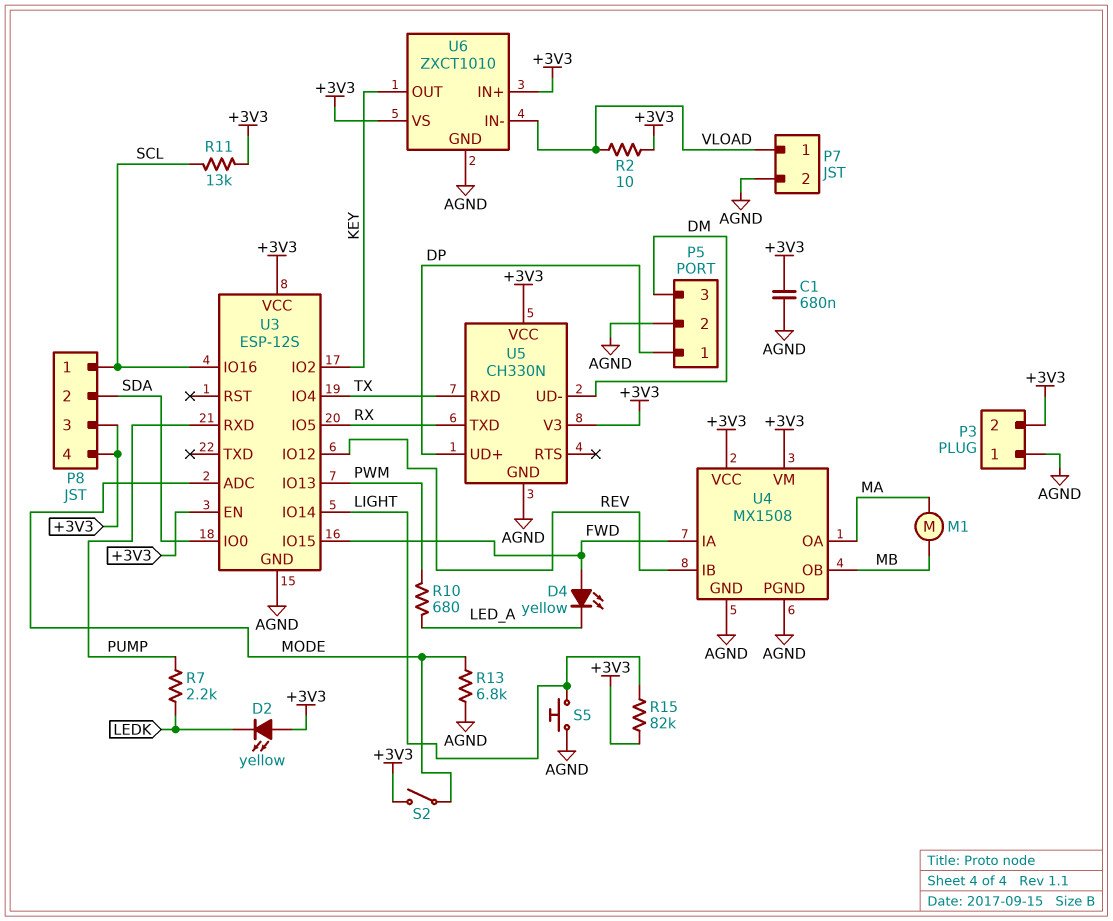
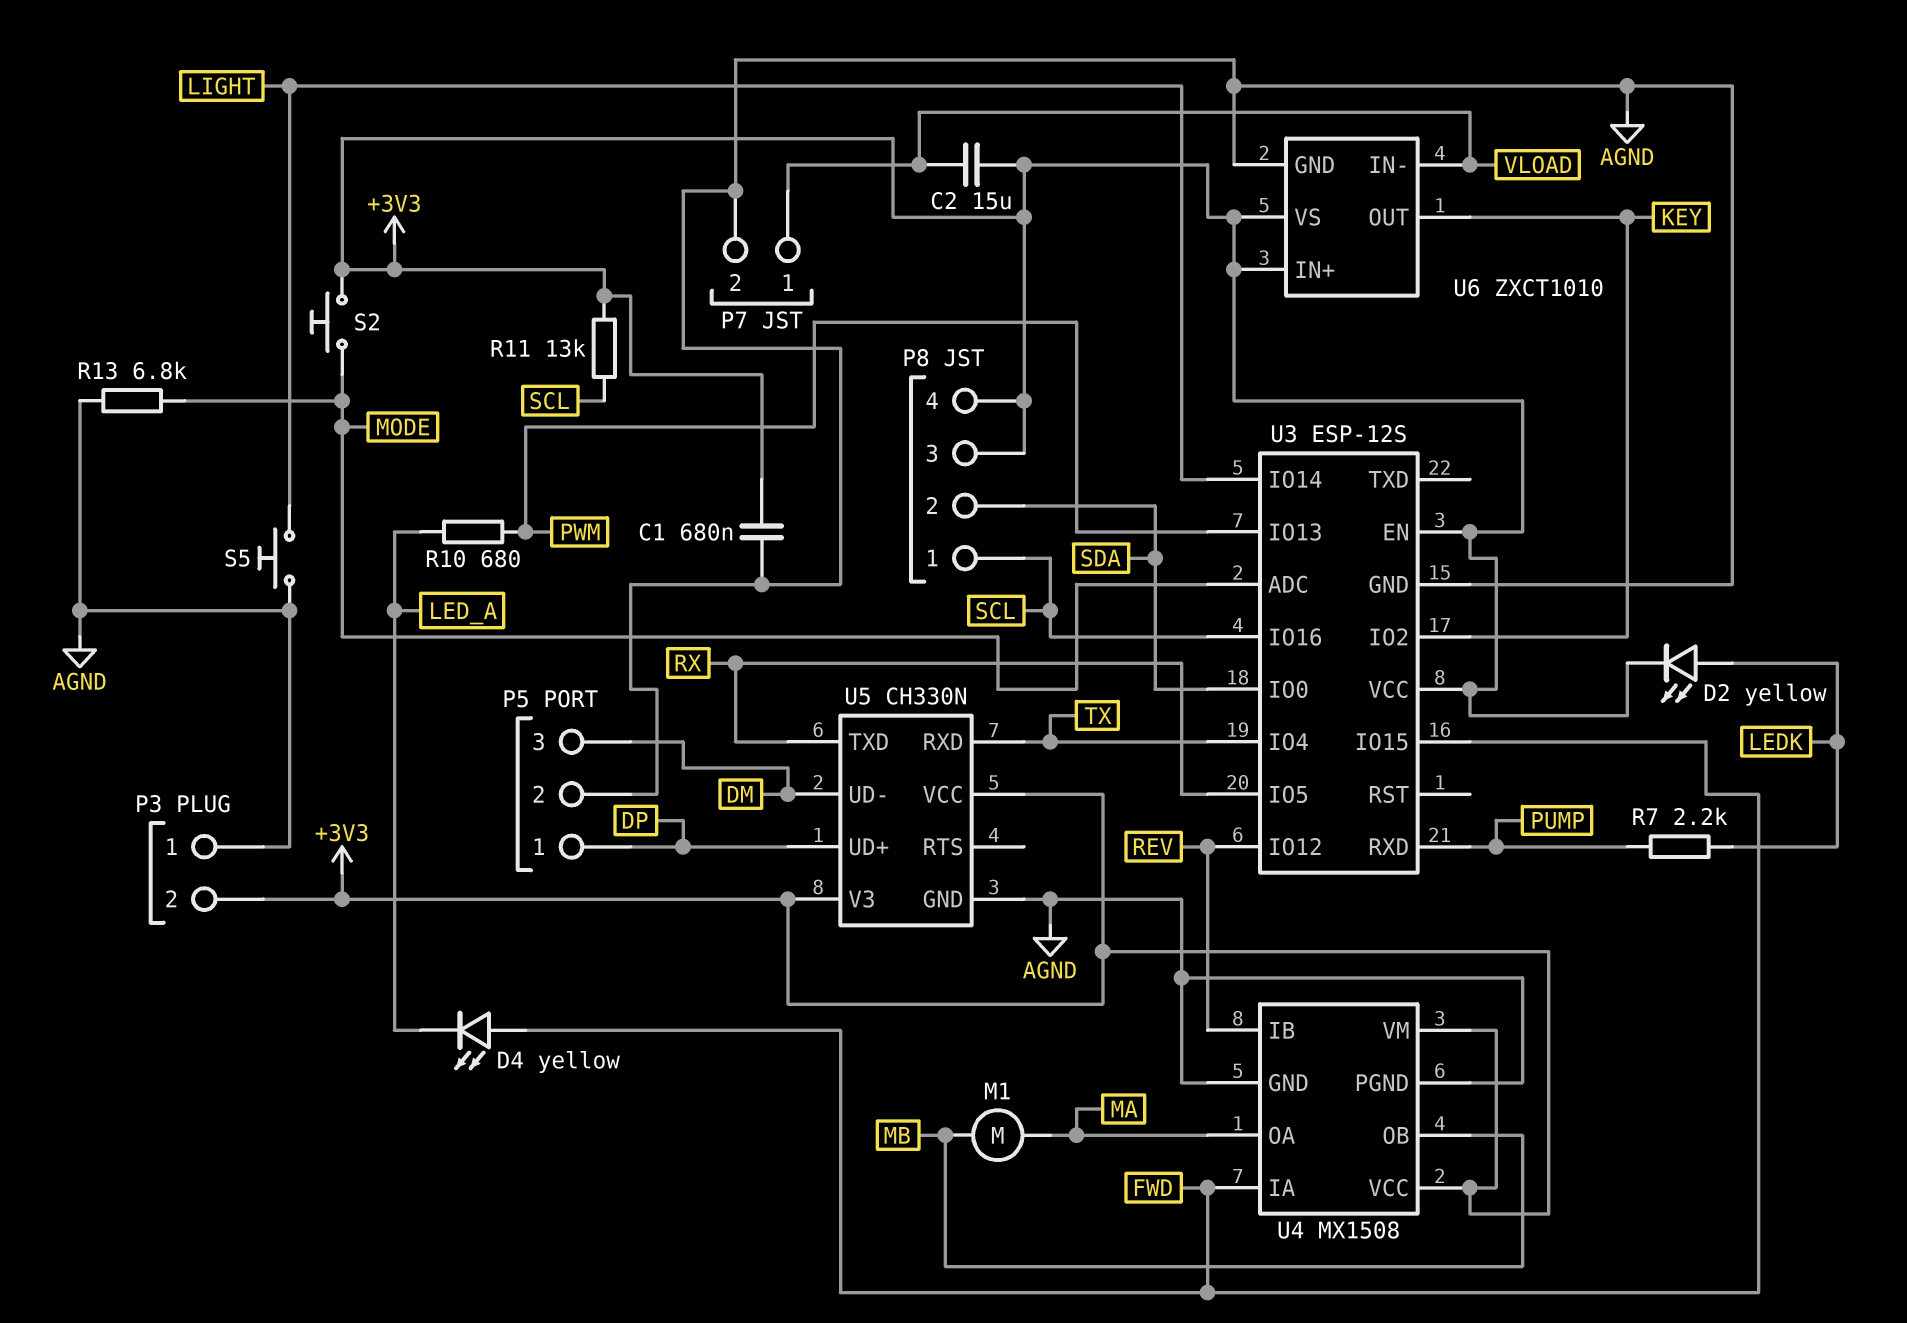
C2: none -> 15uF (+3V3, VLOAD)
D2: LED yellow (A +3V3, K LEDK) -> LED yellow (A LEDK, K +3V3)
R2: 10 (+3V3, VLOAD) -> none
R15: 82k (+3V3, LIGHT) -> none
S2: switch (+3V3, MODE) -> button (+3V3, MODE)

